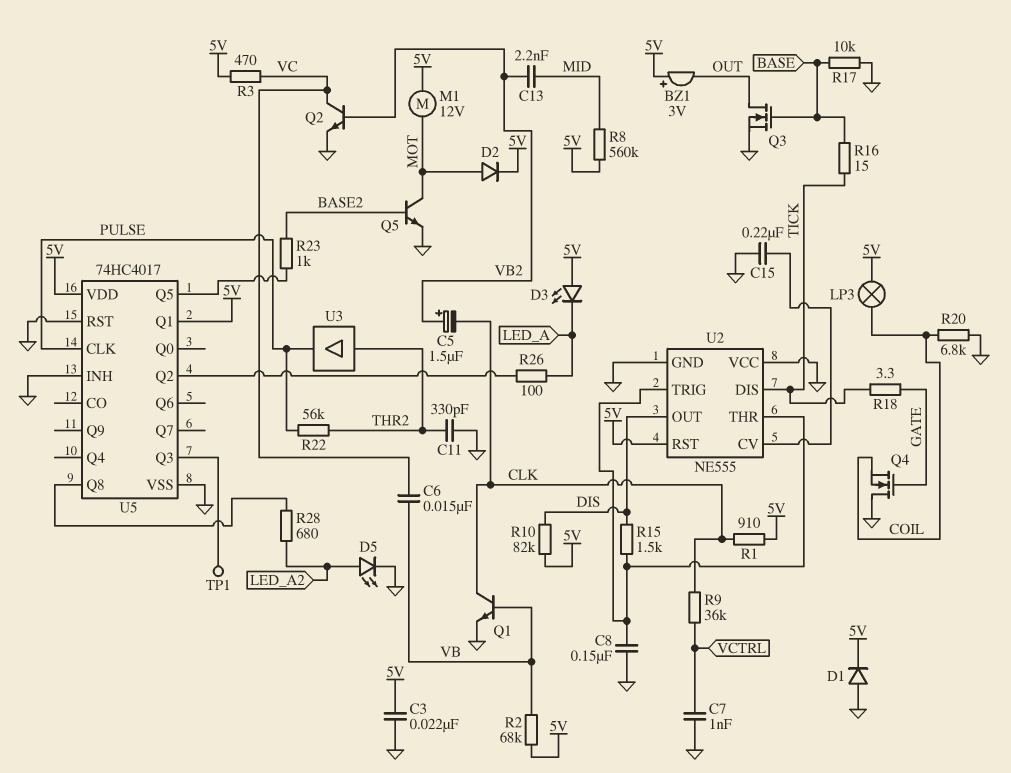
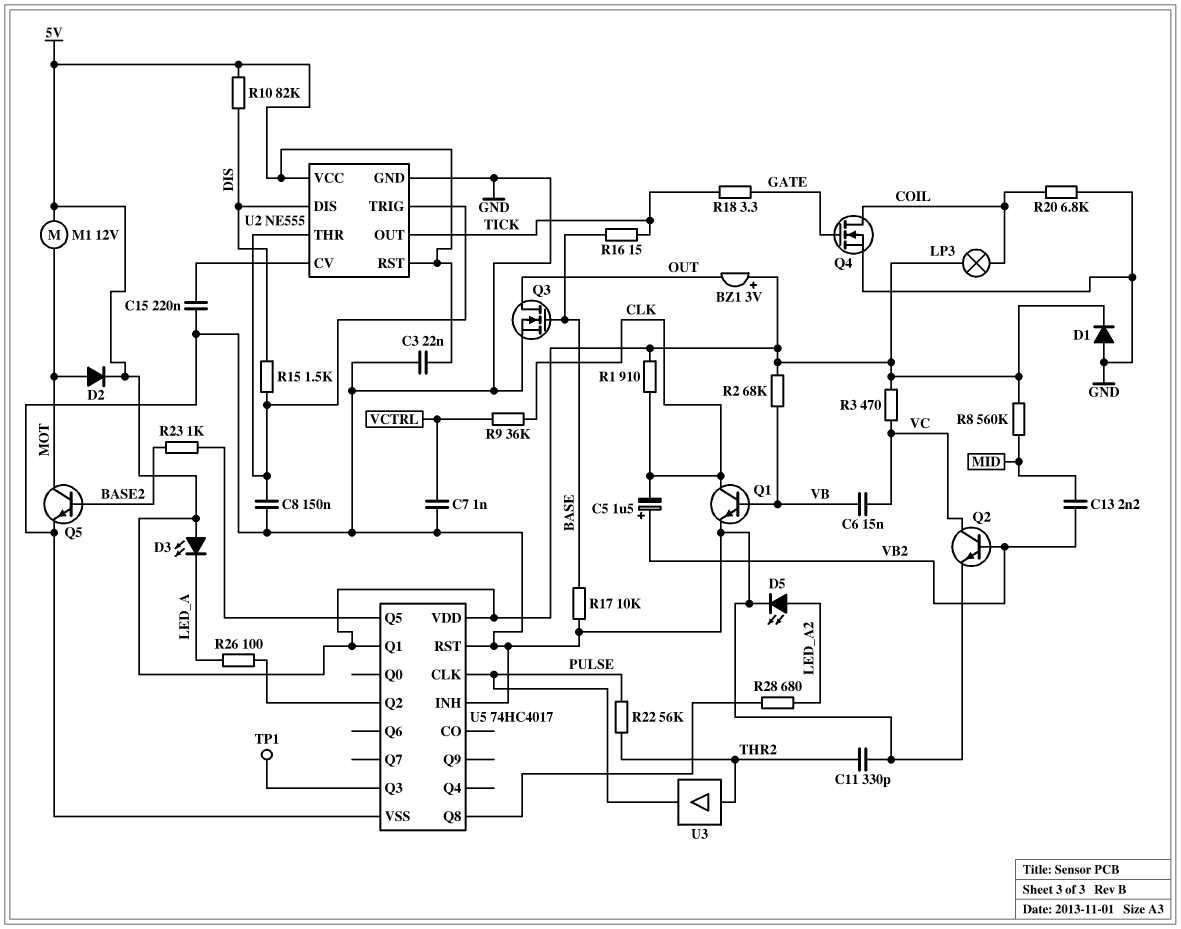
Q4: NMOS (G GATE, D GND, S COIL) -> NMOS (G GATE, D COIL, S GND)
U2 pin DIS: TICK -> DIS
U2 pin OUT: DIS -> TICK
U2 pin VCC: GND -> 5V

